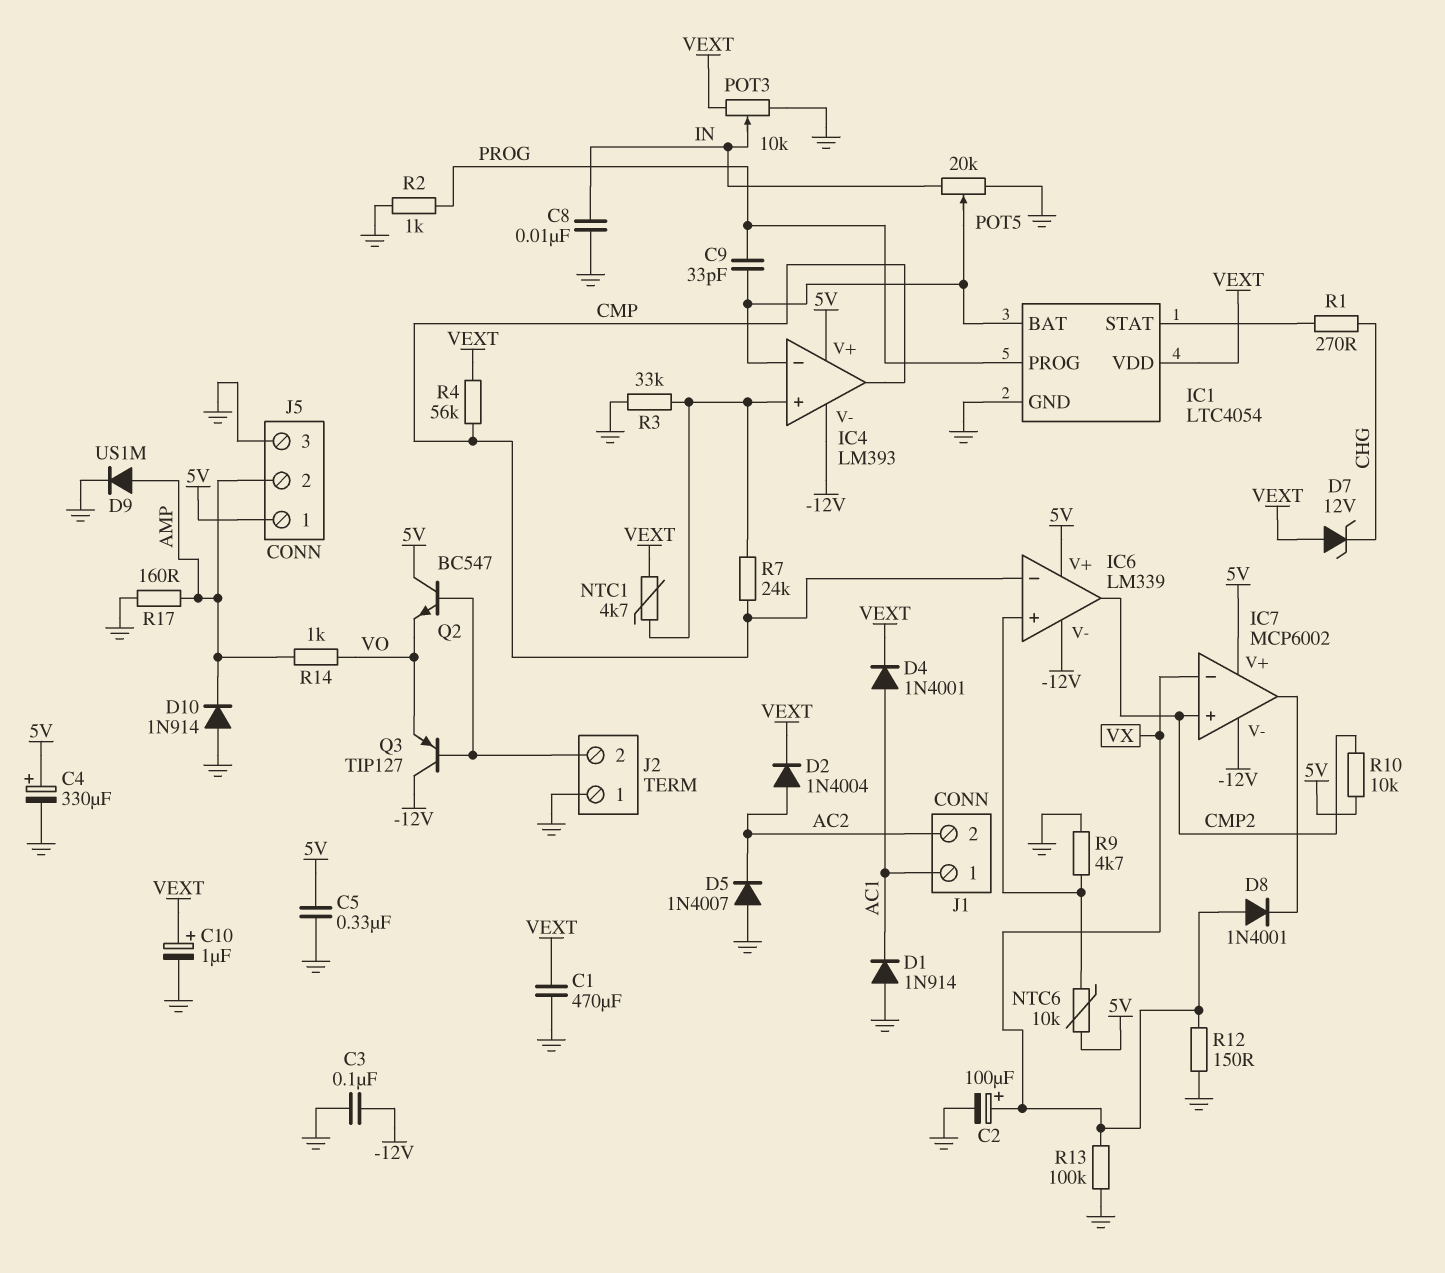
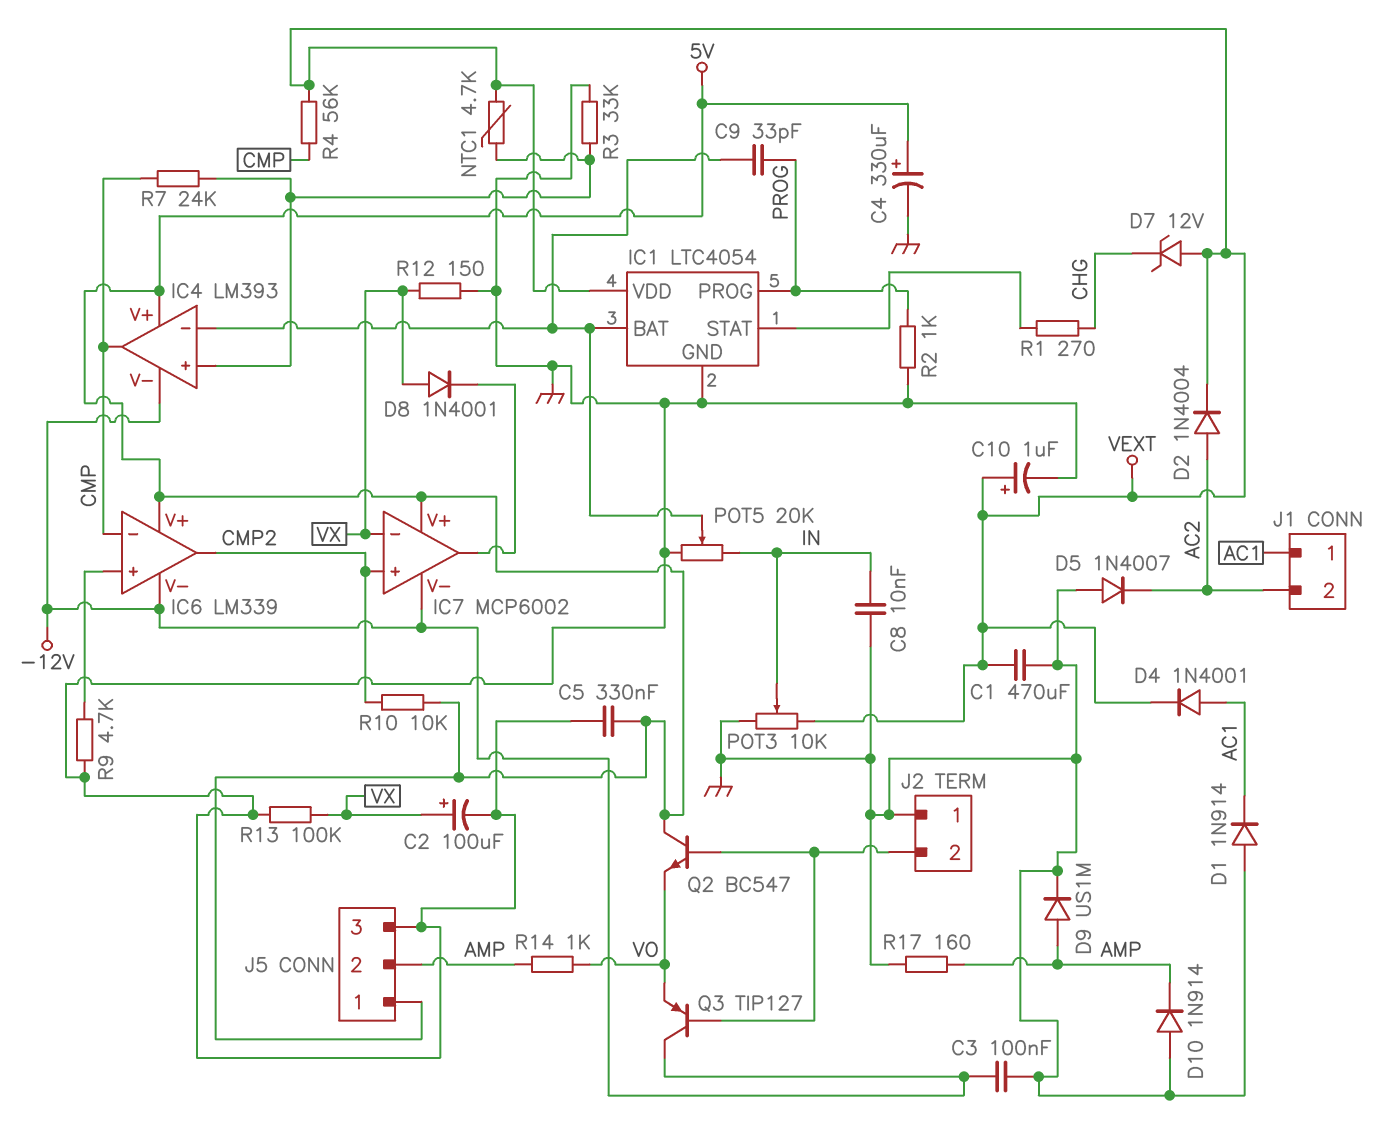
NTC6: 10k (5V, IC6/in+) -> none

